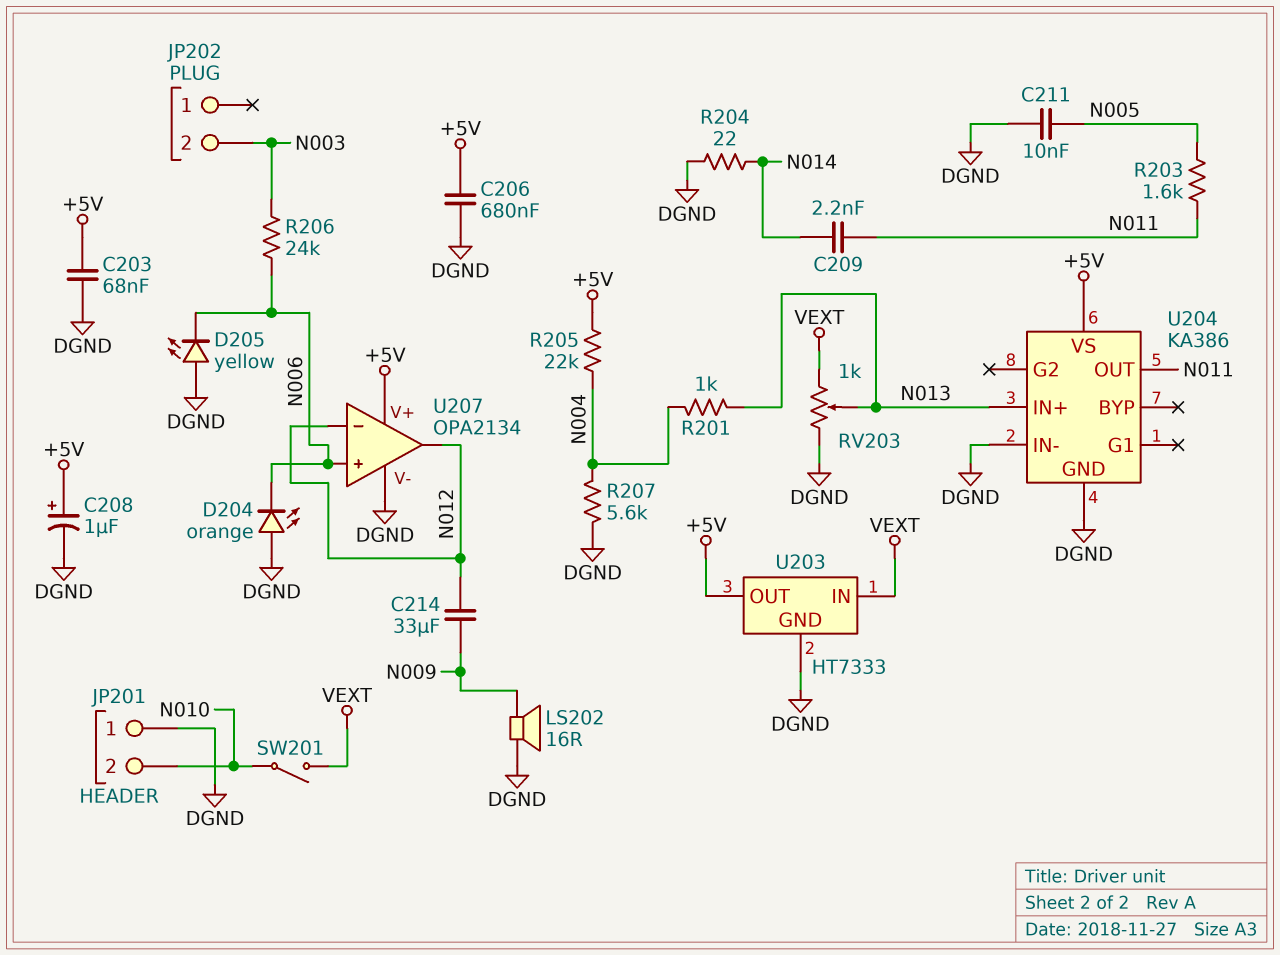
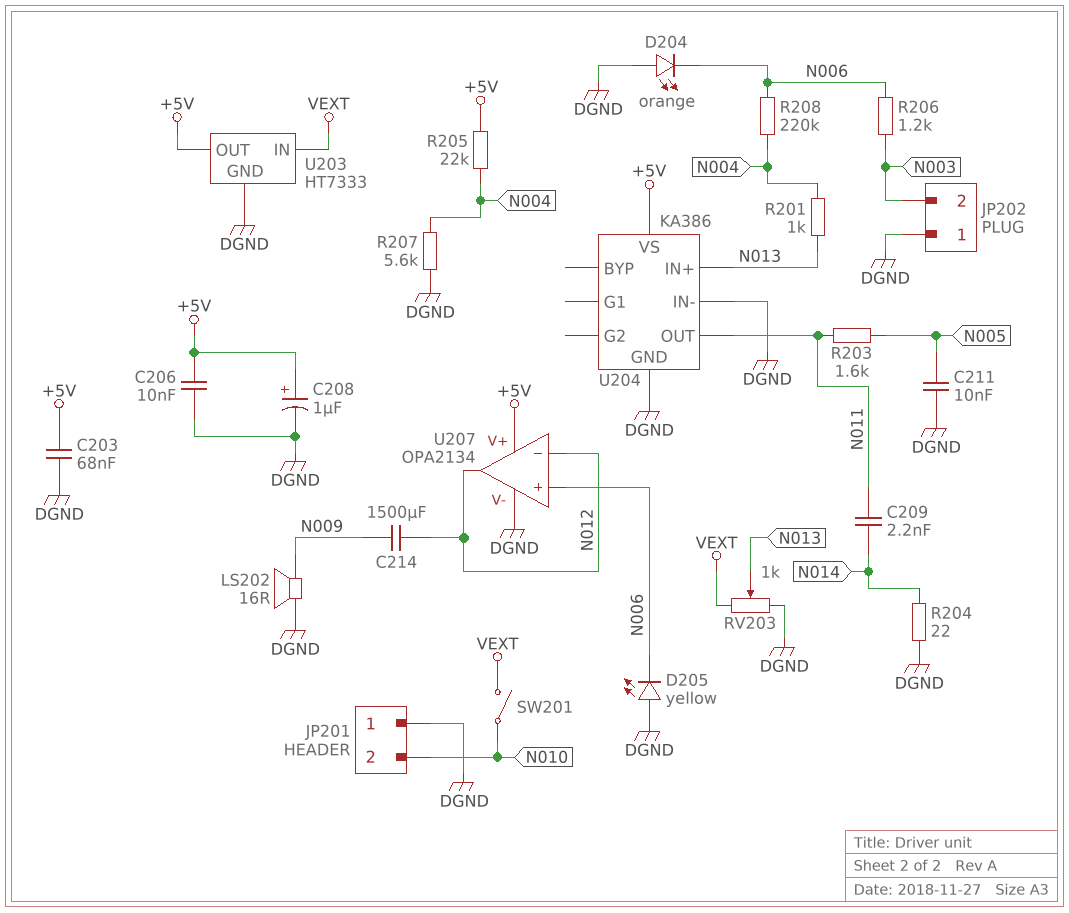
C206: 680nF (+5V, DGND) -> 10nF (+5V, DGND)
C214: 33uF (N009, N012) -> 1500uF (N009, N012)
JP202 pin 1: none -> DGND
R206: 24k (N003, N006) -> 1.2k (N003, N006)
R208: none -> 220k (N004, N006)

